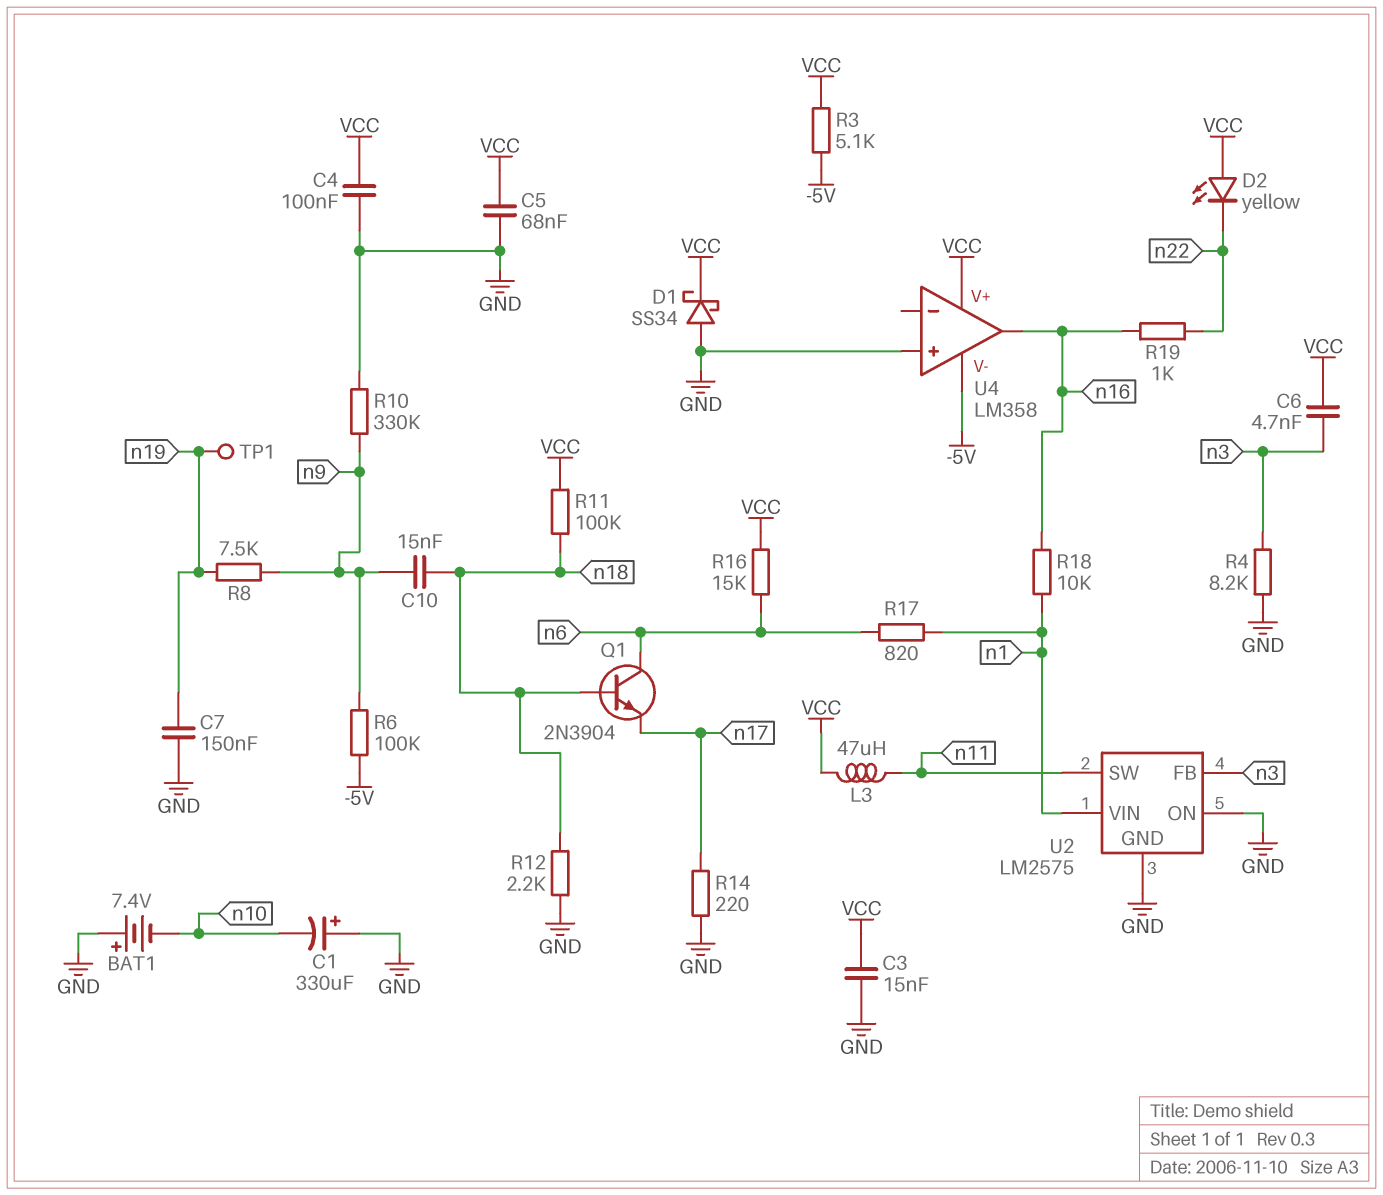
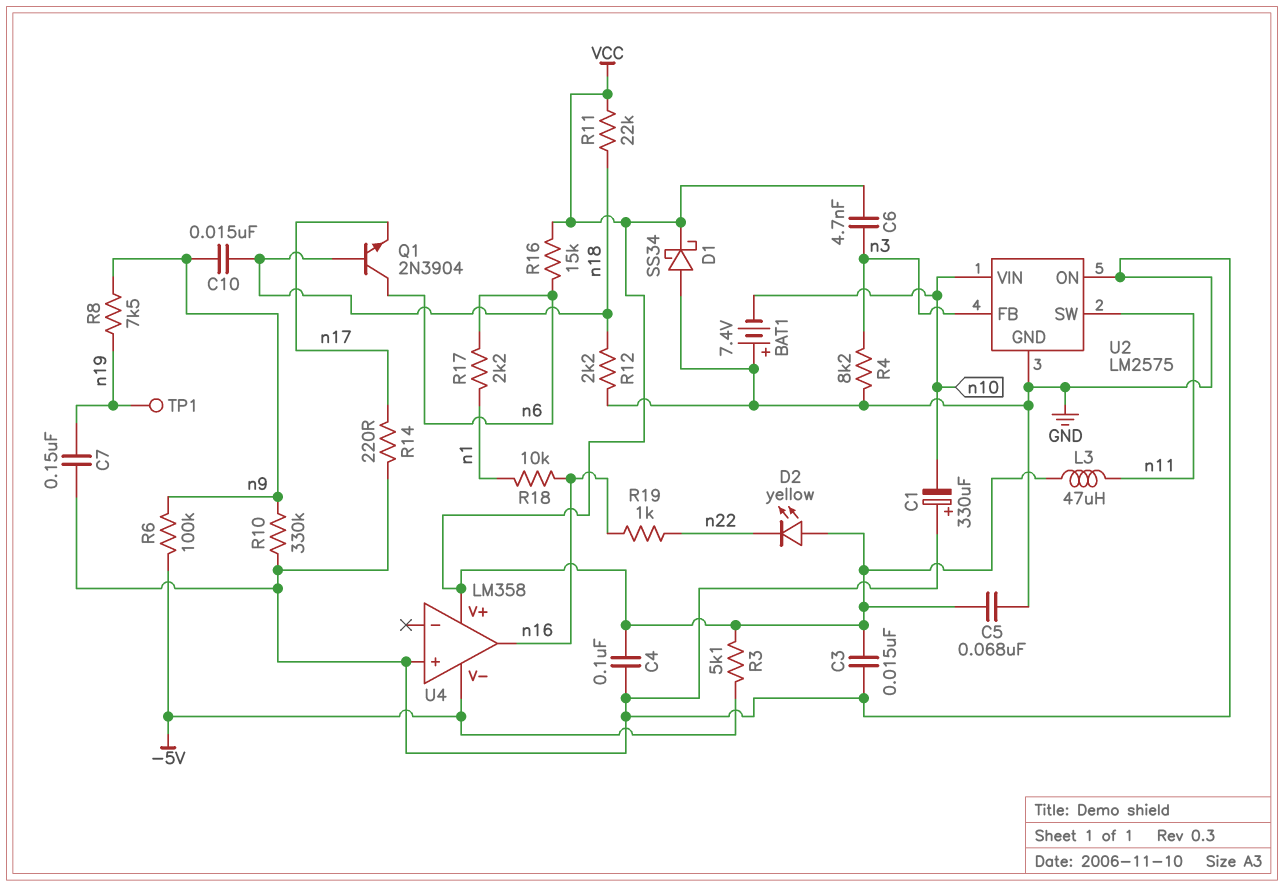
R11: 100k (VCC, n18) -> 22k (VCC, n18)
R17: 820 (n1, n6) -> 2.2k (n1, n6)
U2 pin VIN: n1 -> n10

